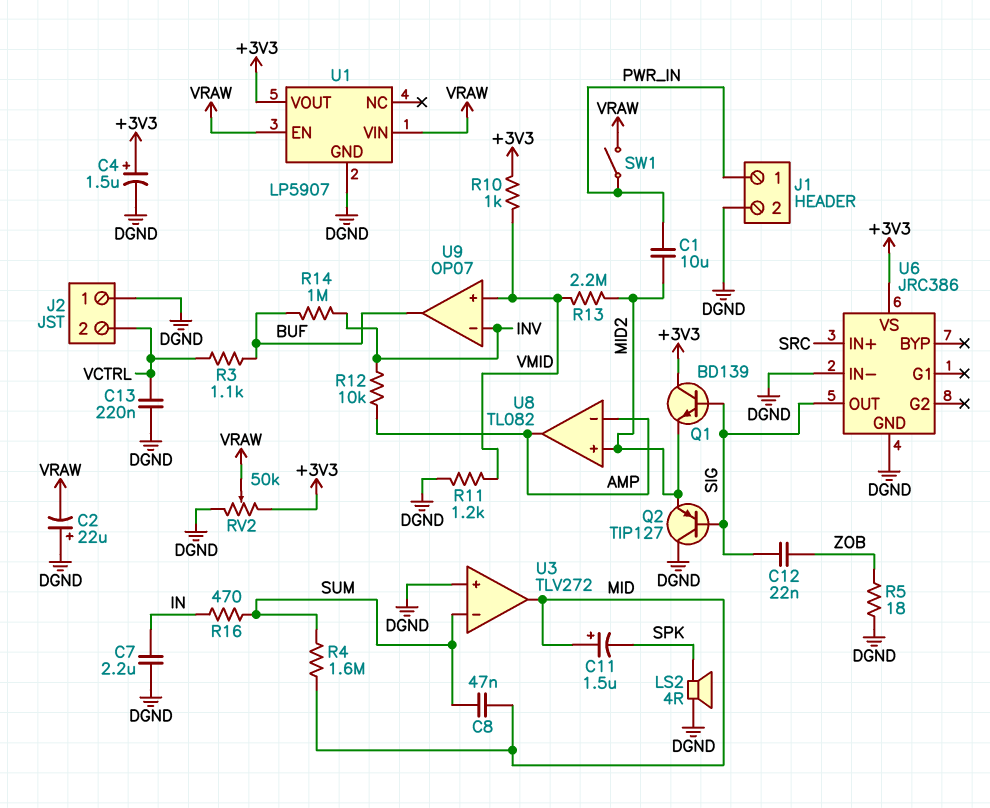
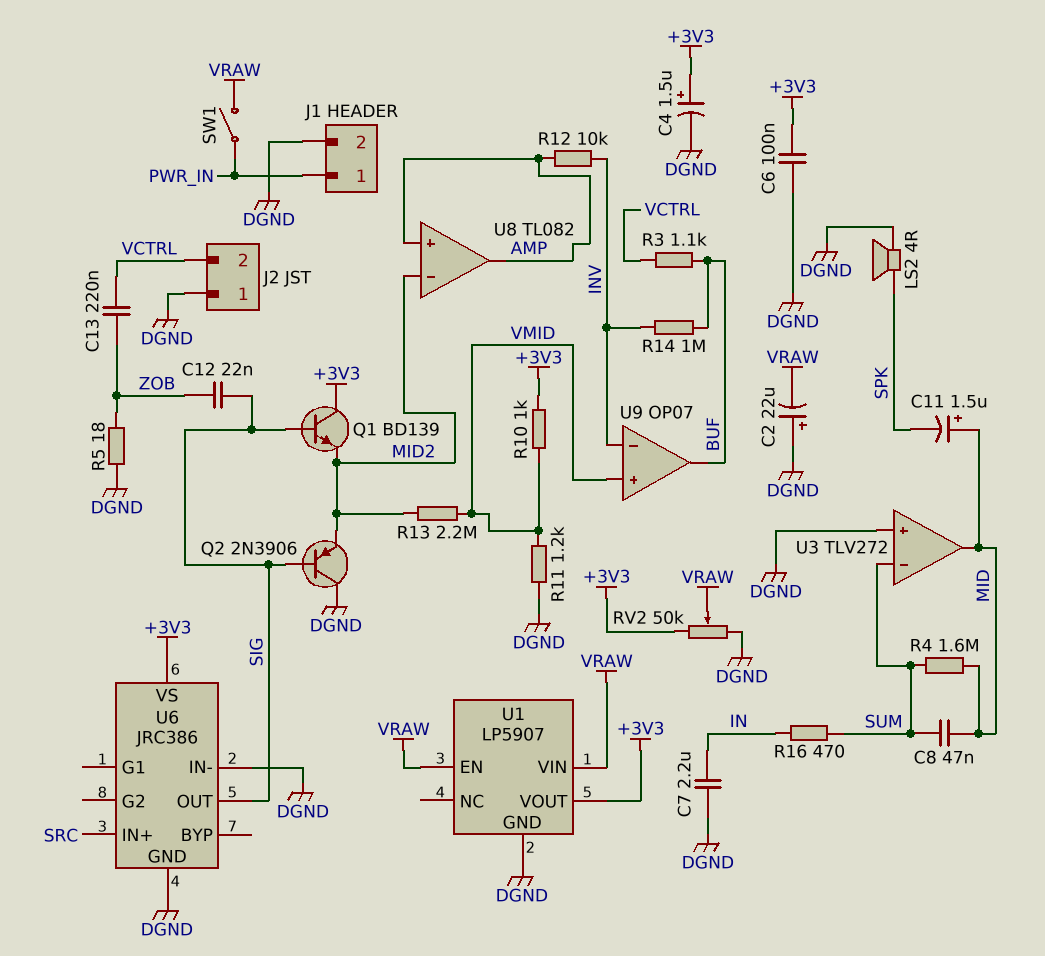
C1: 10uF (MID2, PWR_IN) -> none
C6: none -> 100nF (+3V3, DGND)
C13: 220nF (DGND, VCTRL) -> 220nF (VCTRL, ZOB)
Q2: PNP TIP127 (B SIG, C DGND, E MID2) -> PNP 2N3906 (B SIG, C DGND, E MID2)
U8 pin in+: MID2 -> AMP
U8 pin in-: AMP -> MID2

